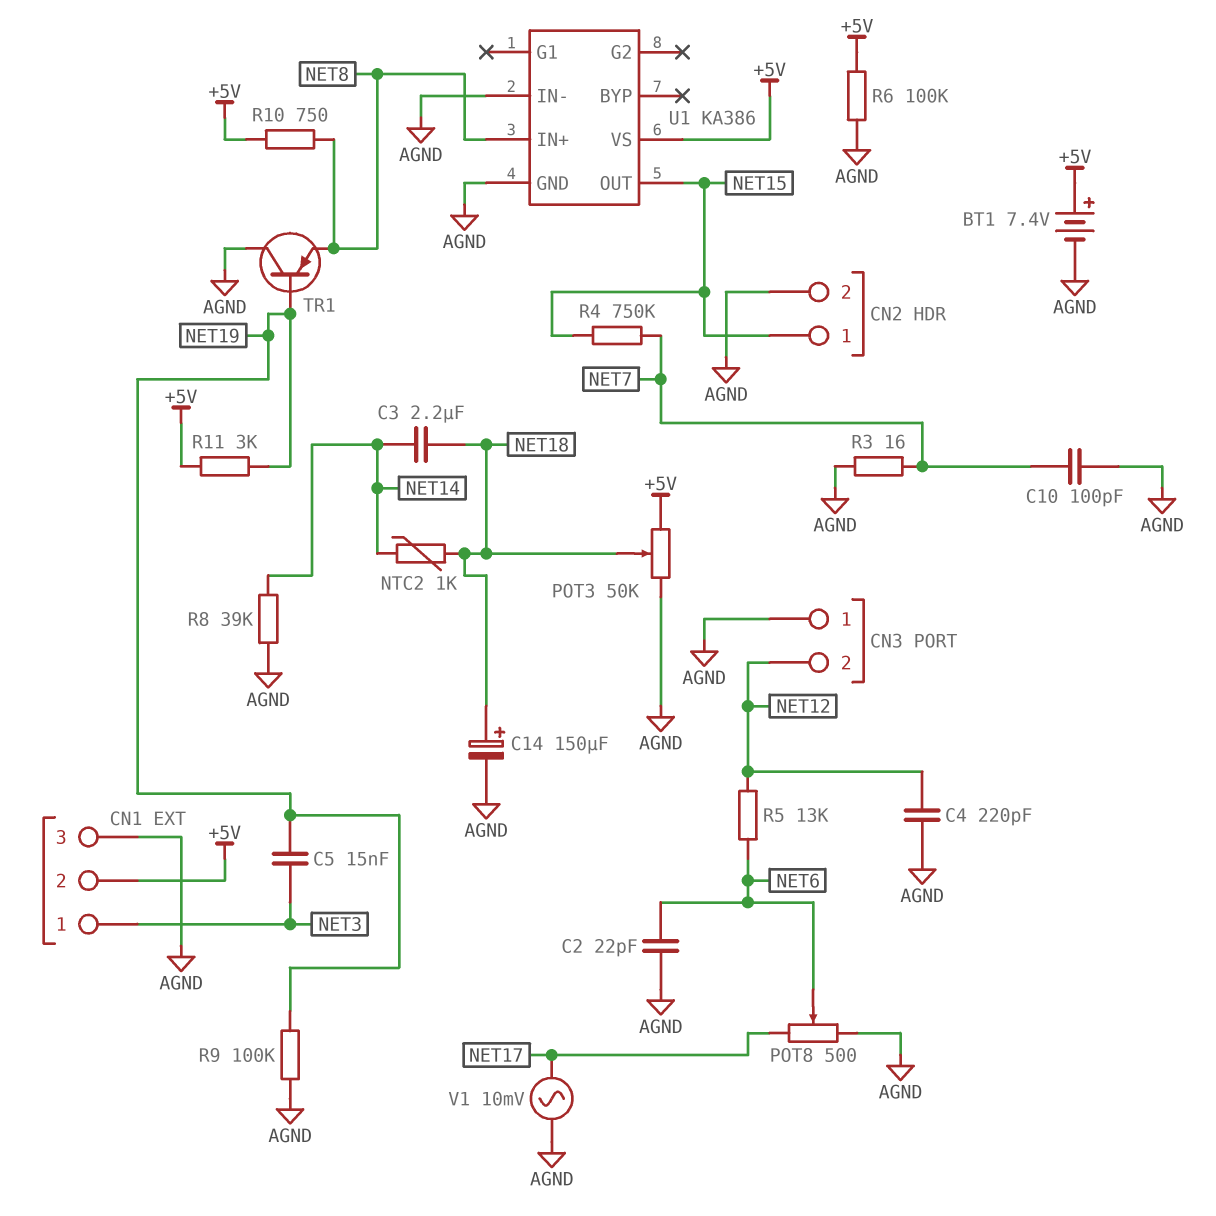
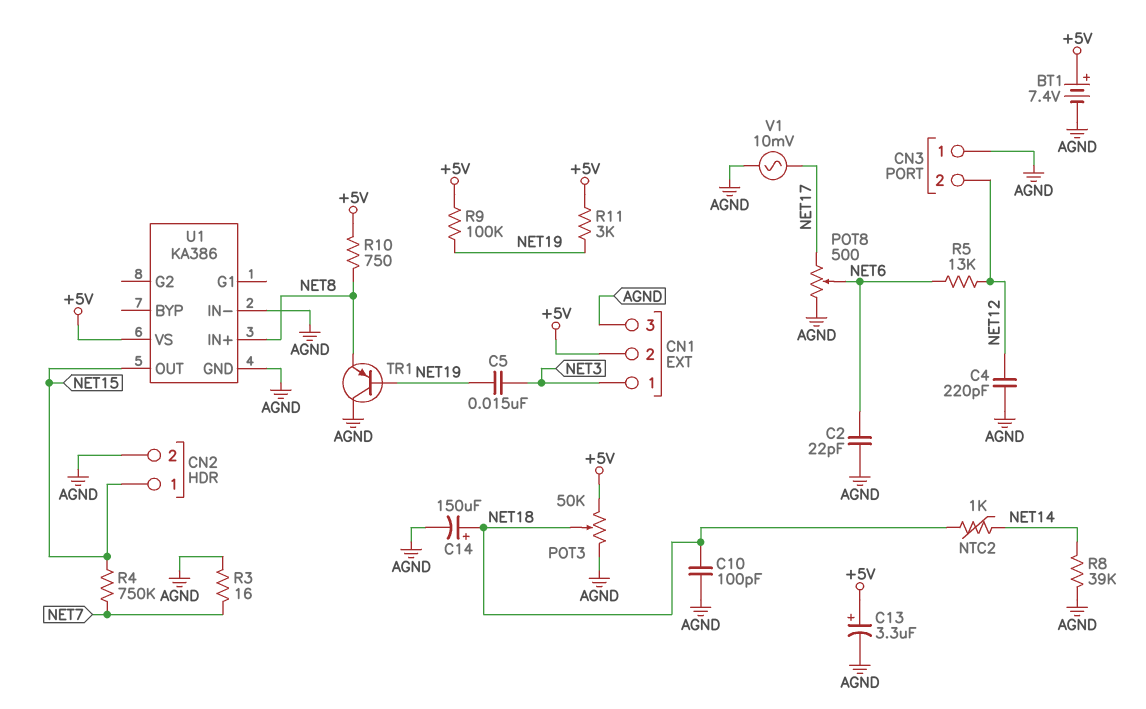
C3: 2.2uF (NET14, NET18) -> none
C10: 100pF (AGND, NET7) -> 100pF (AGND, NET18)
C13: none -> 3.3uF (plus +5V, minus AGND)
R6: 100k (+5V, AGND) -> none
R9: 100k (AGND, NET19) -> 100k (+5V, NET19)

